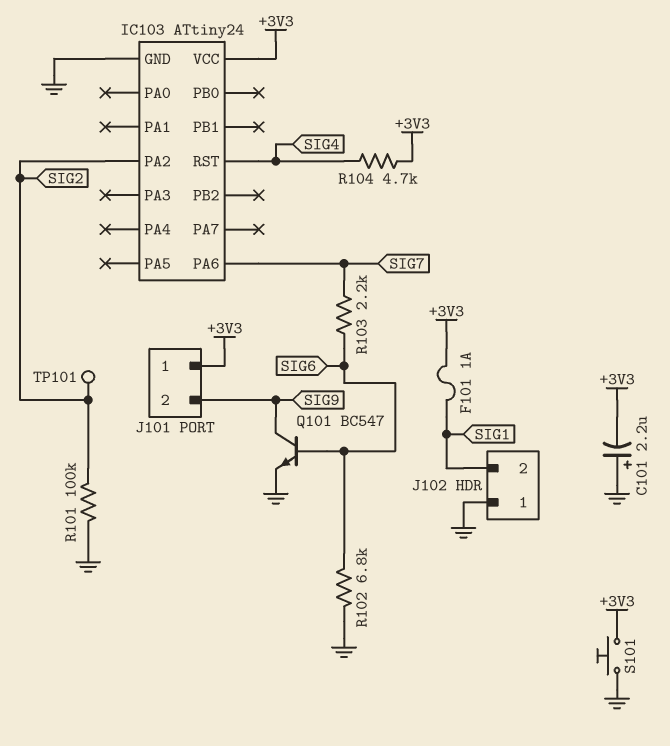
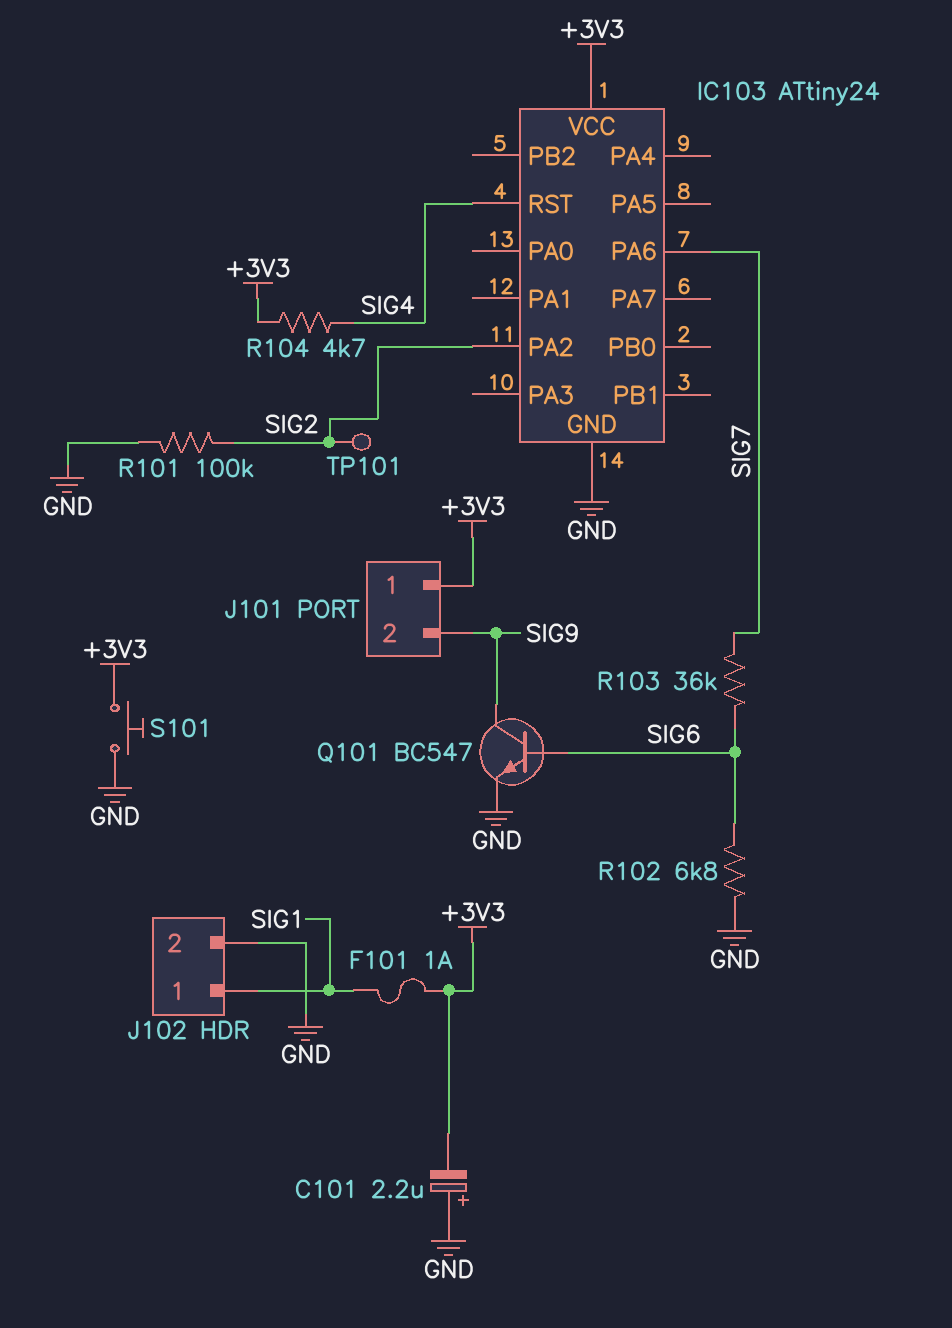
J102 pin 1: GND -> SIG1
J102 pin 2: SIG1 -> GND
R103: 2.2k (SIG6, SIG7) -> 36k (SIG6, SIG7)

